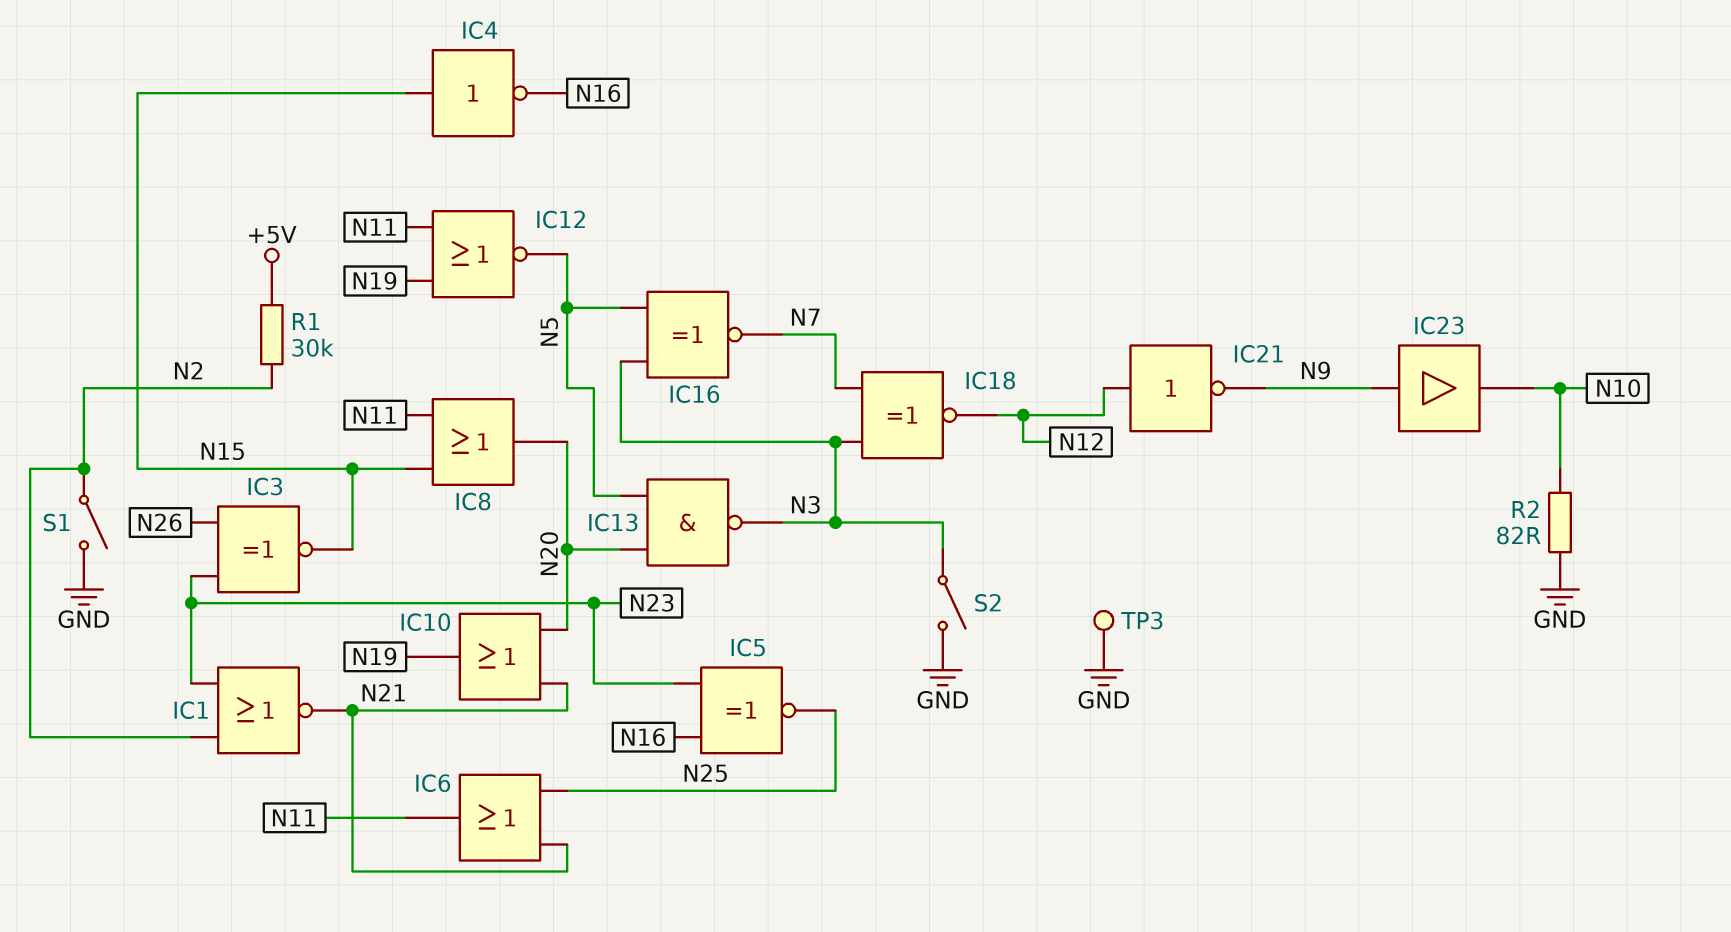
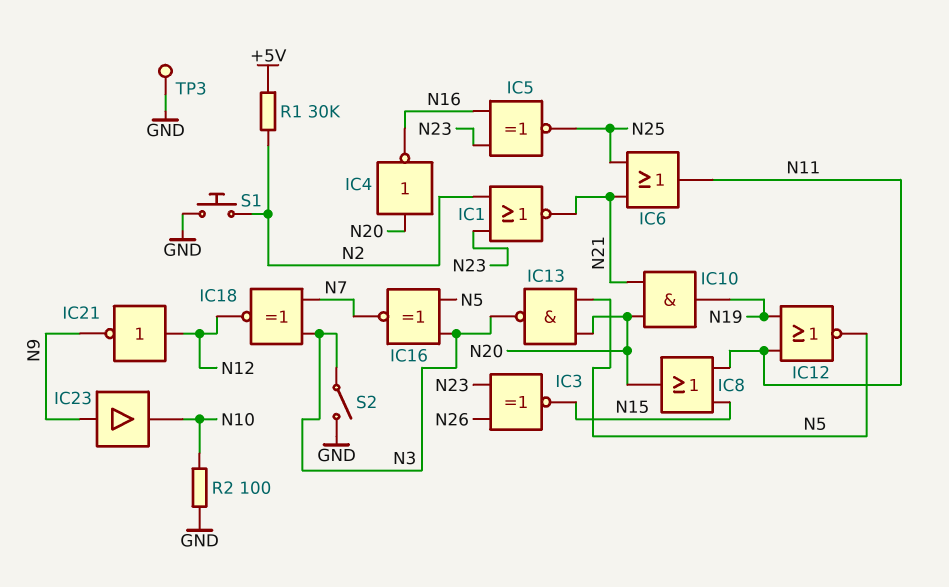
IC4: NOT (in N15, out N16) -> NOT (in N20, out N16)
IC10: OR (in N20, in N21, out N19) -> AND (in N20, in N21, out N19)
R2: 82 (GND, N10) -> 100 (GND, N10)
S1: switch (GND, N2) -> button (GND, N2)

